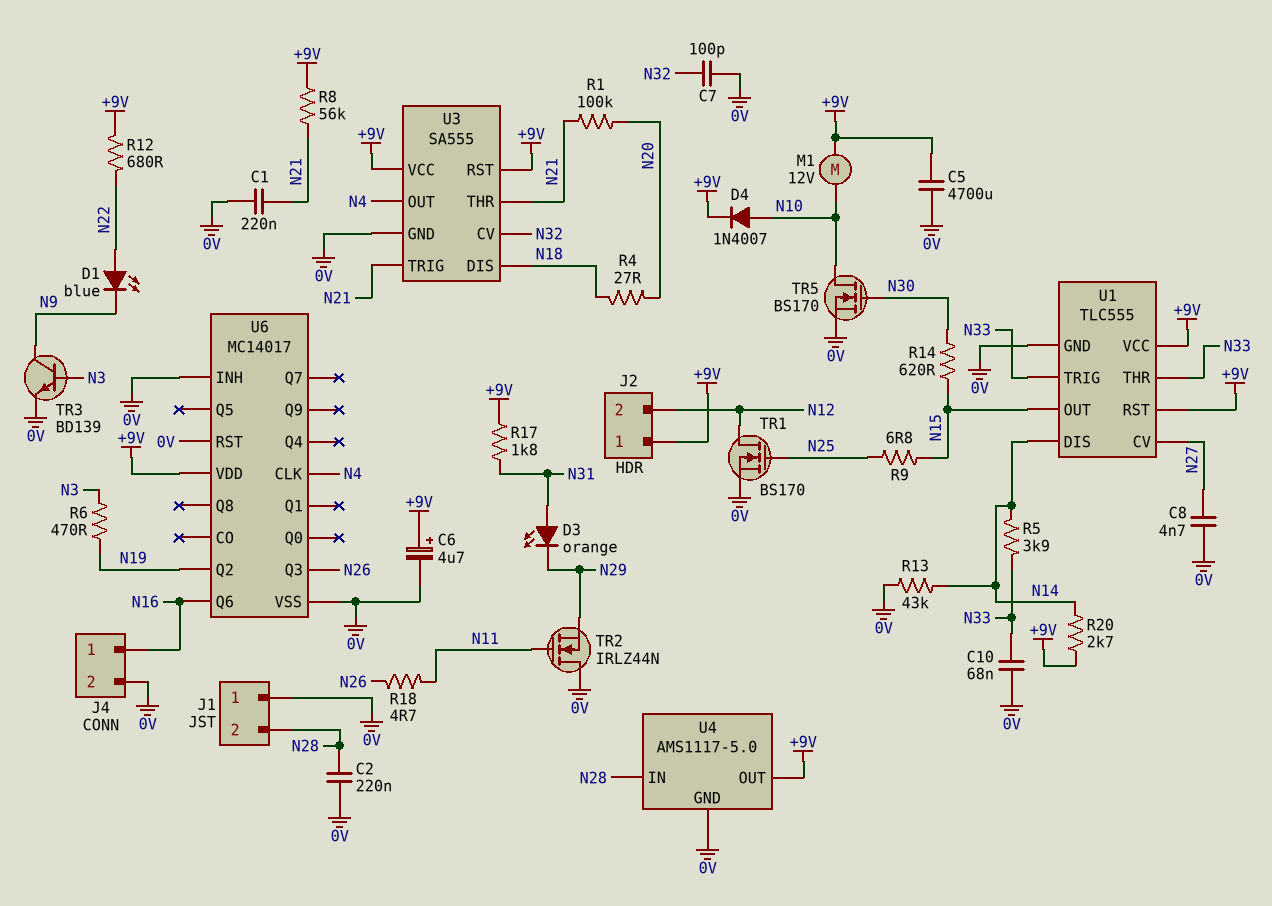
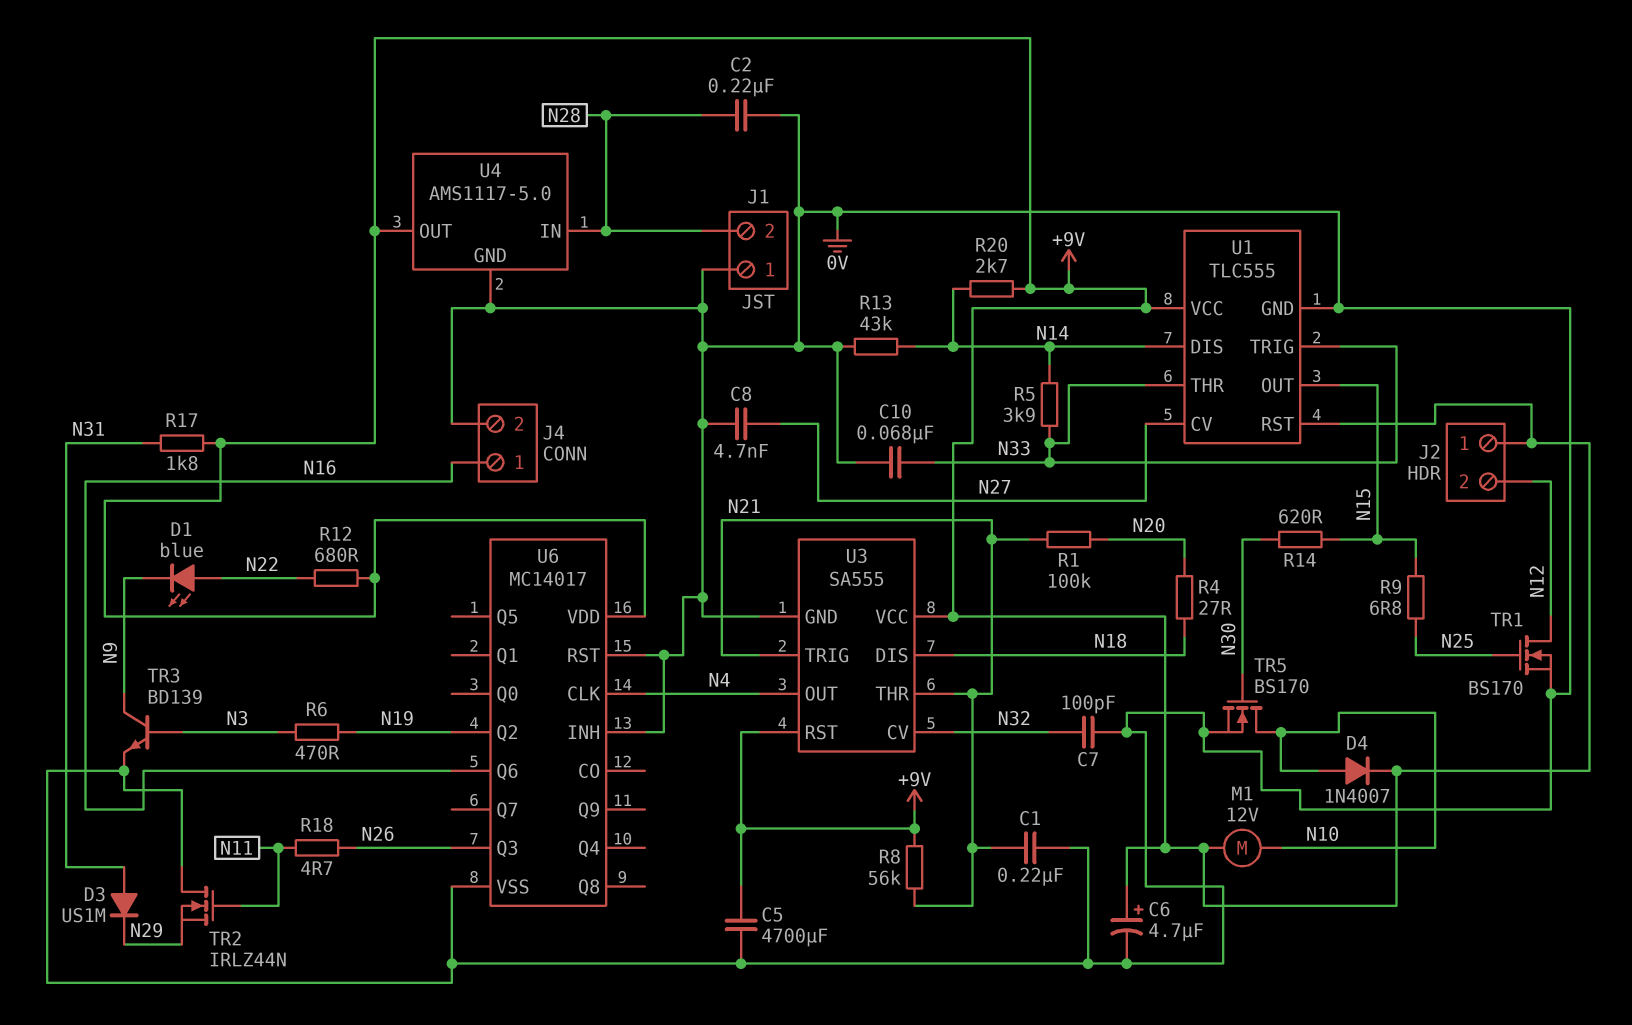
D3: LED orange (A N31, K N29) -> diode US1M (A N31, K N29)

